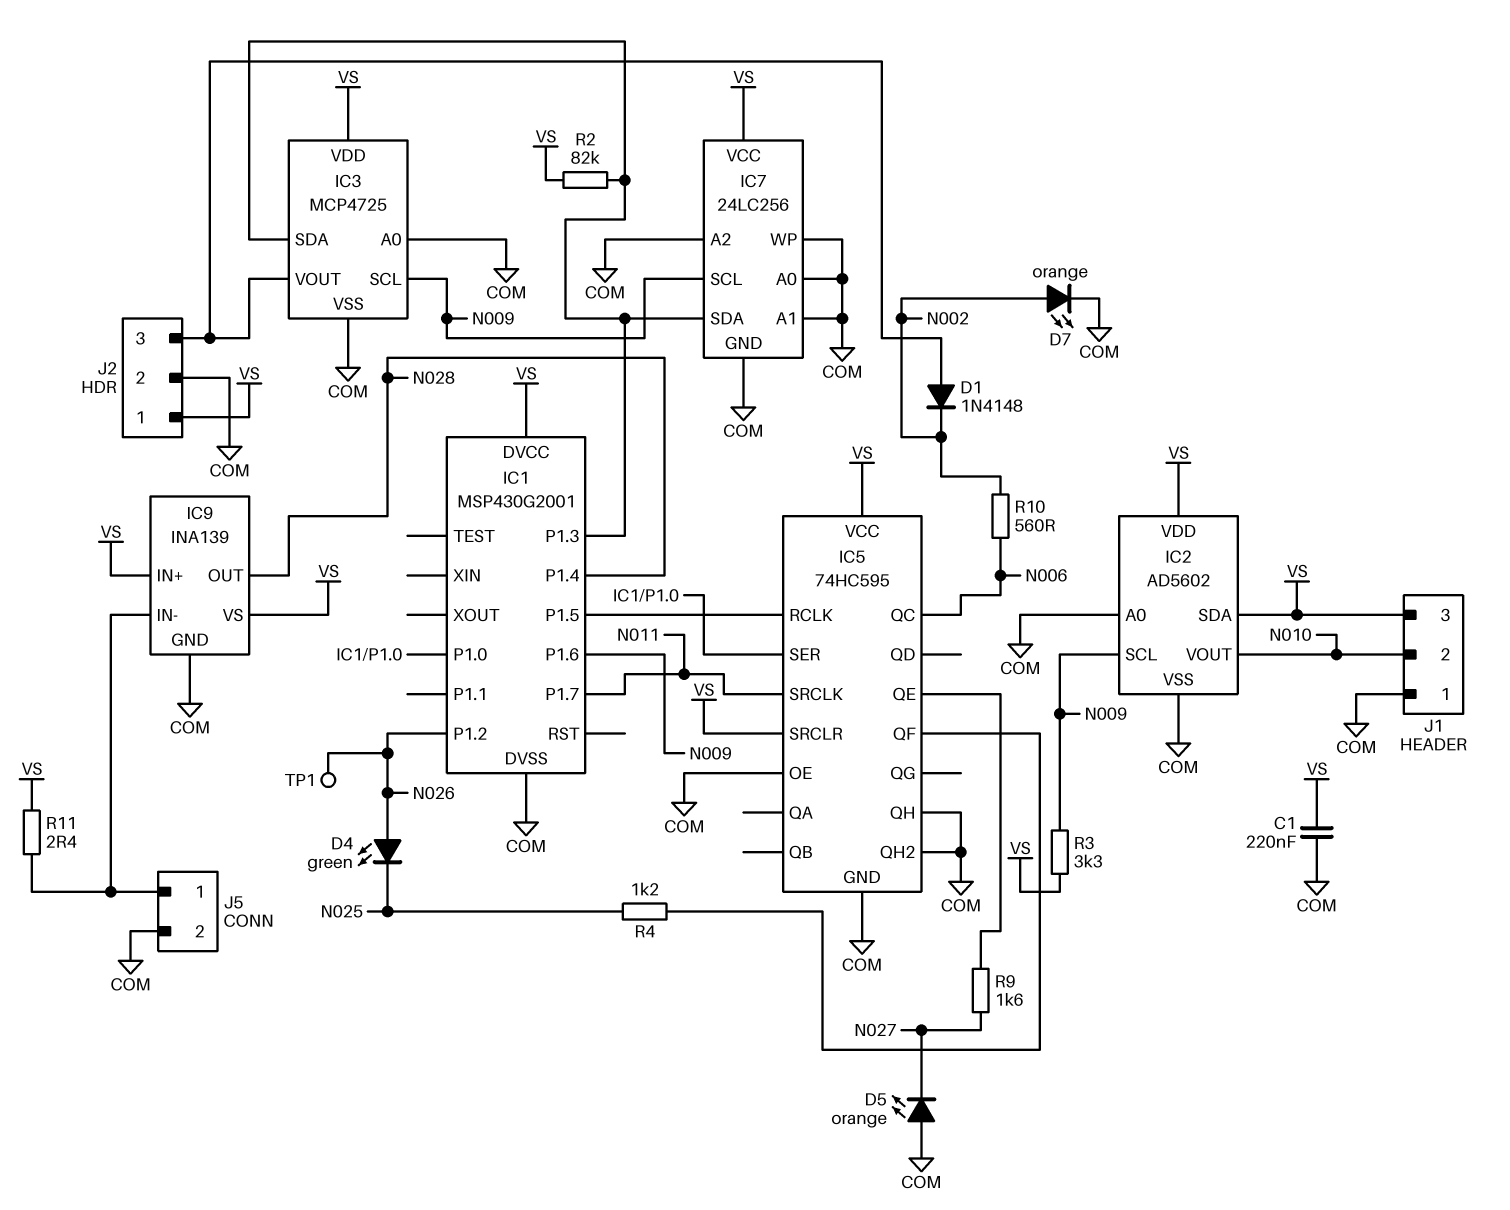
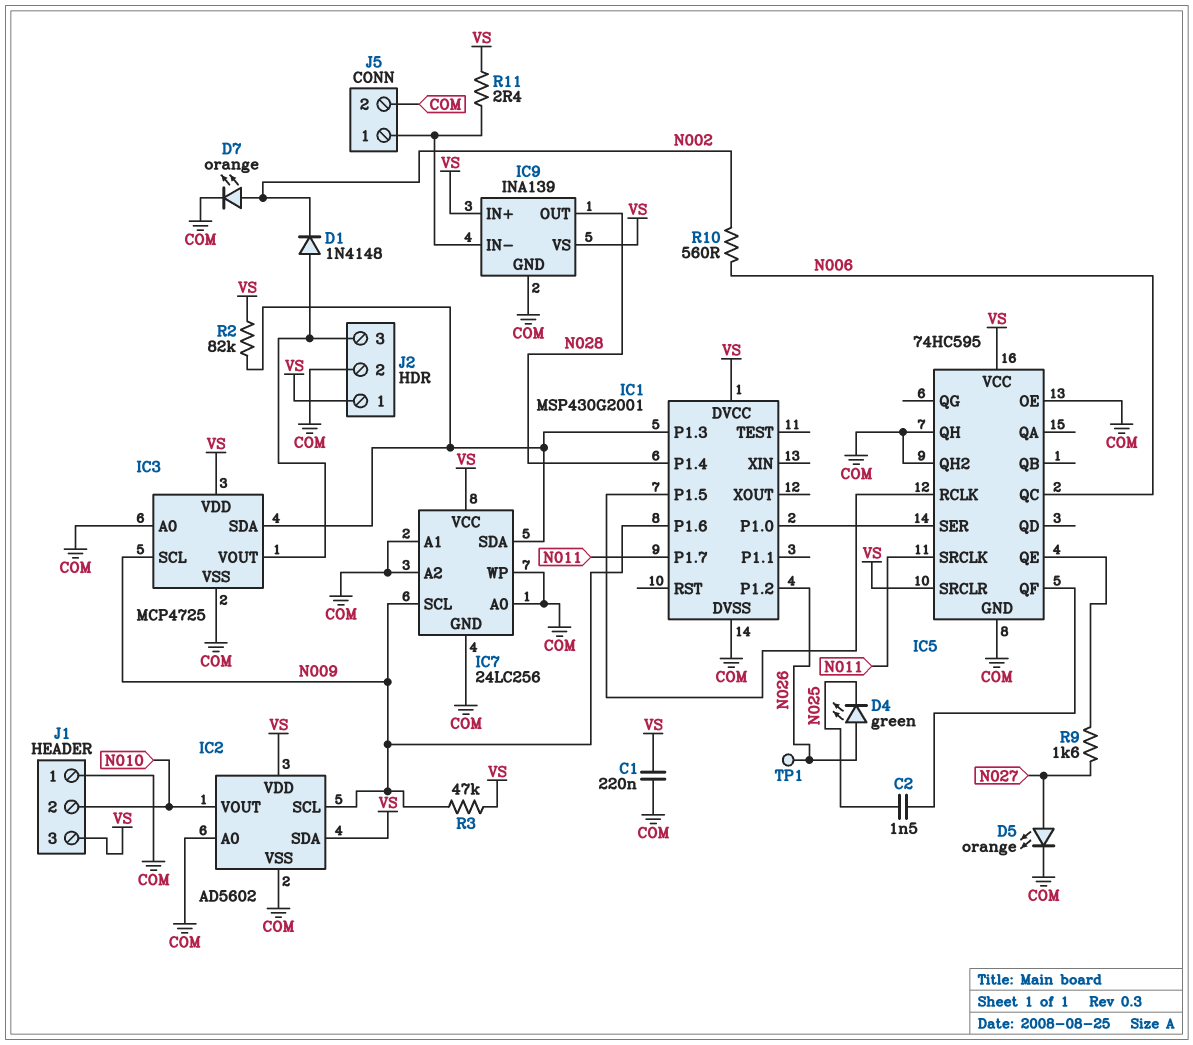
C2: none -> 1.5nF (IC5/QF, N025)
D5: LED orange (A COM, K N027) -> LED orange (A N027, K COM)
R3: 3.3k (N009, VS) -> 47k (N009, VS)
R4: 1.2k (IC5/QF, N025) -> none

